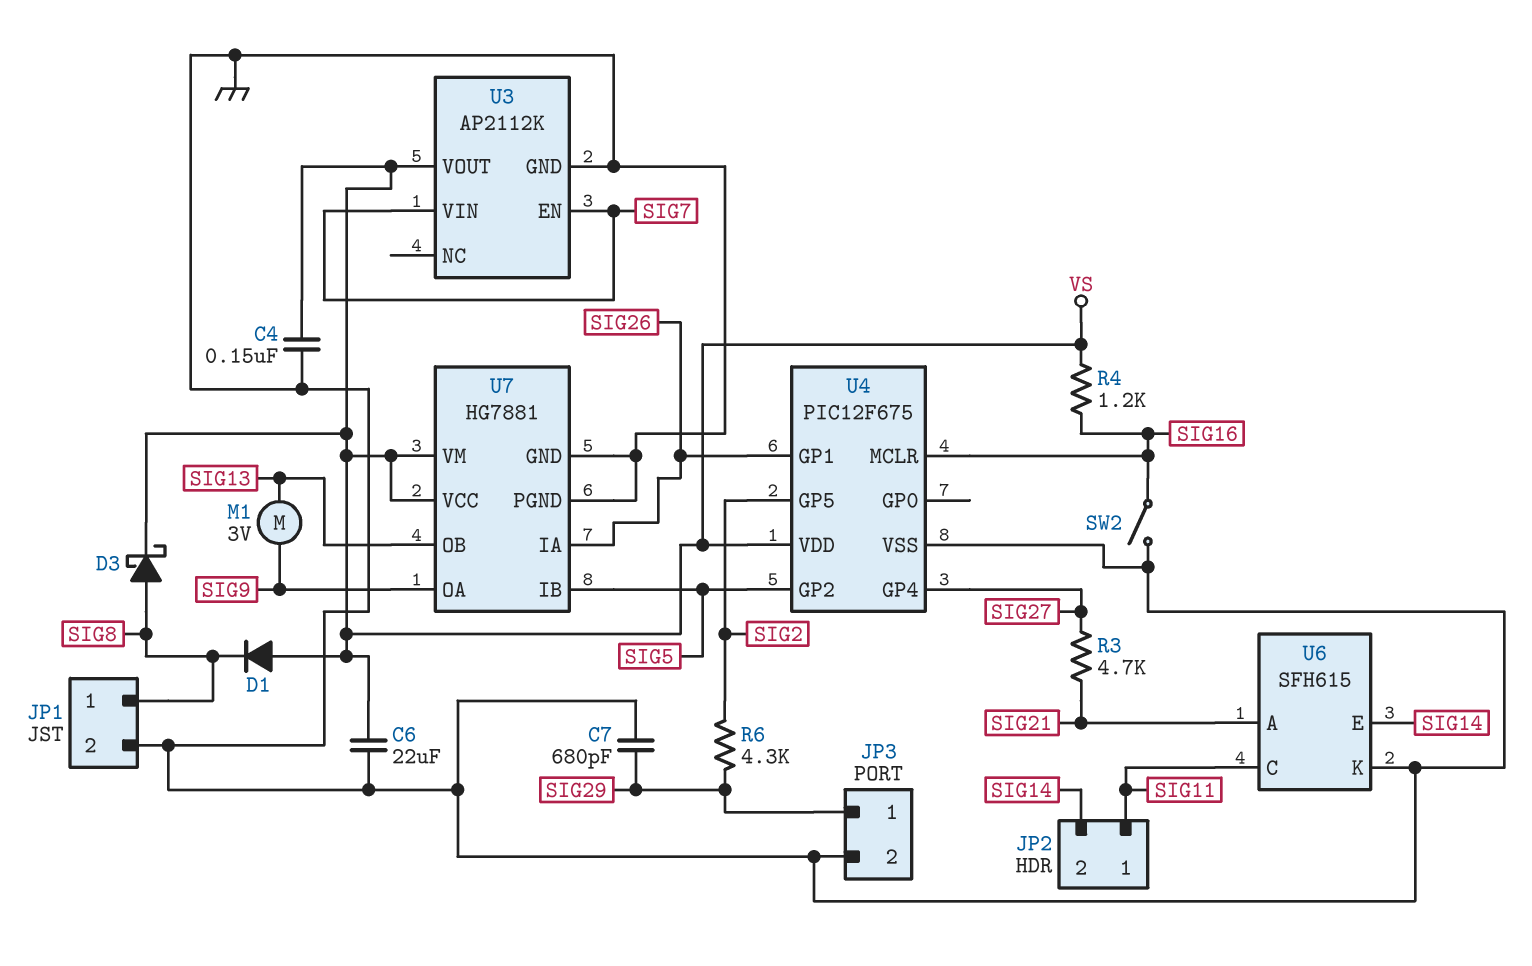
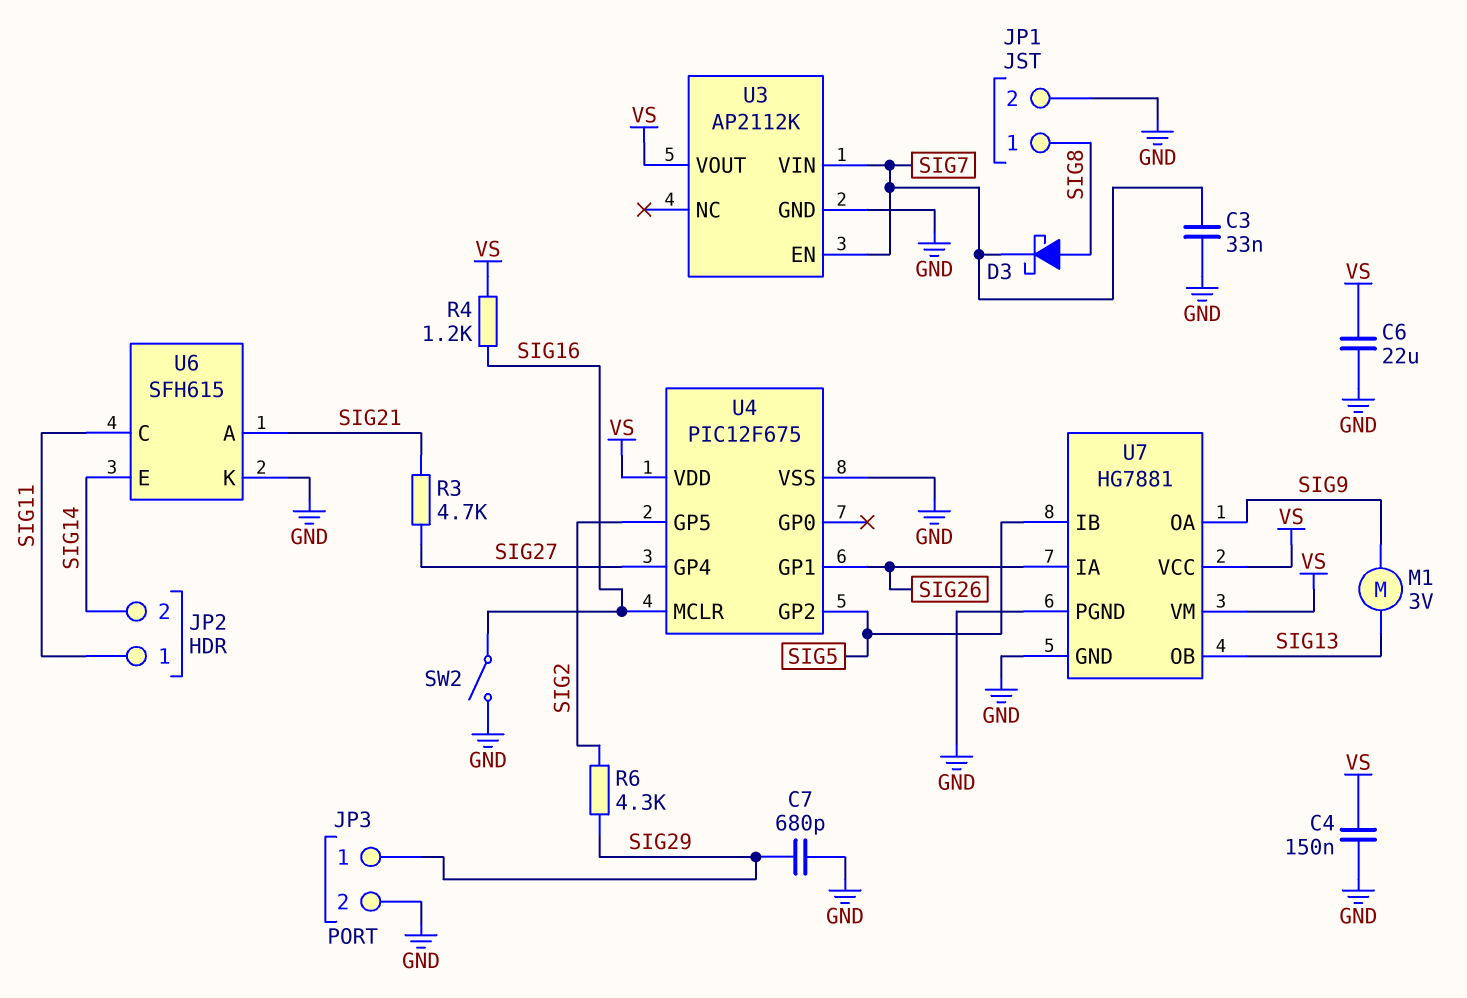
C3: none -> 33nF (GND, SIG7)
D1: diode (A VS, K SIG8) -> none
D3: schottky (A SIG8, K VS) -> schottky (A SIG8, K SIG7)

